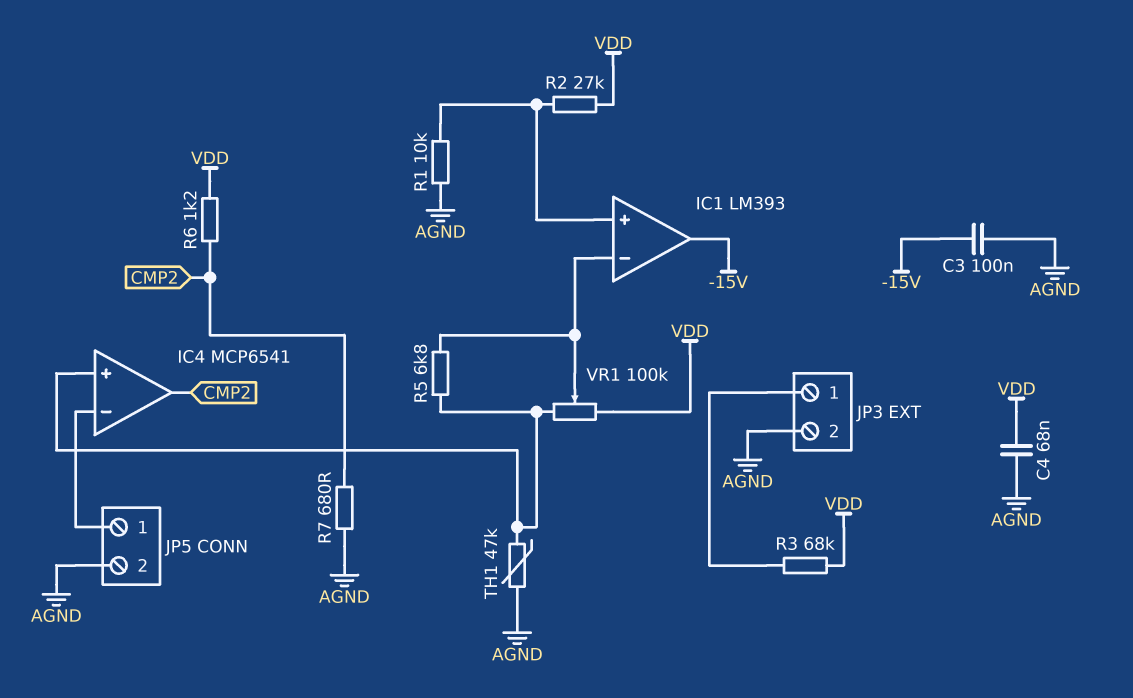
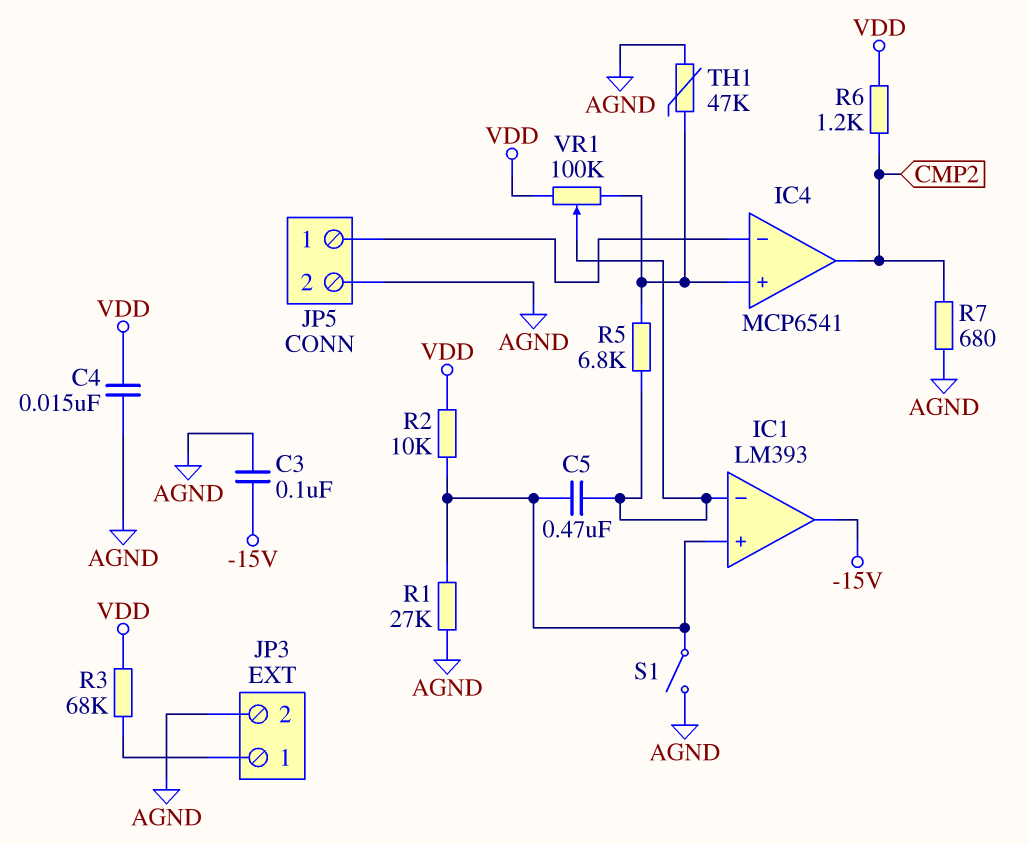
C4: 68nF (AGND, VDD) -> 15nF (AGND, VDD)
C5: none -> 470nF (IC1/in+, IC1/in-)
R1: 10k (AGND, IC1/in+) -> 27k (AGND, IC1/in+)
R2: 27k (IC1/in+, VDD) -> 10k (IC1/in+, VDD)
S1: none -> switch (AGND, IC1/in+)

